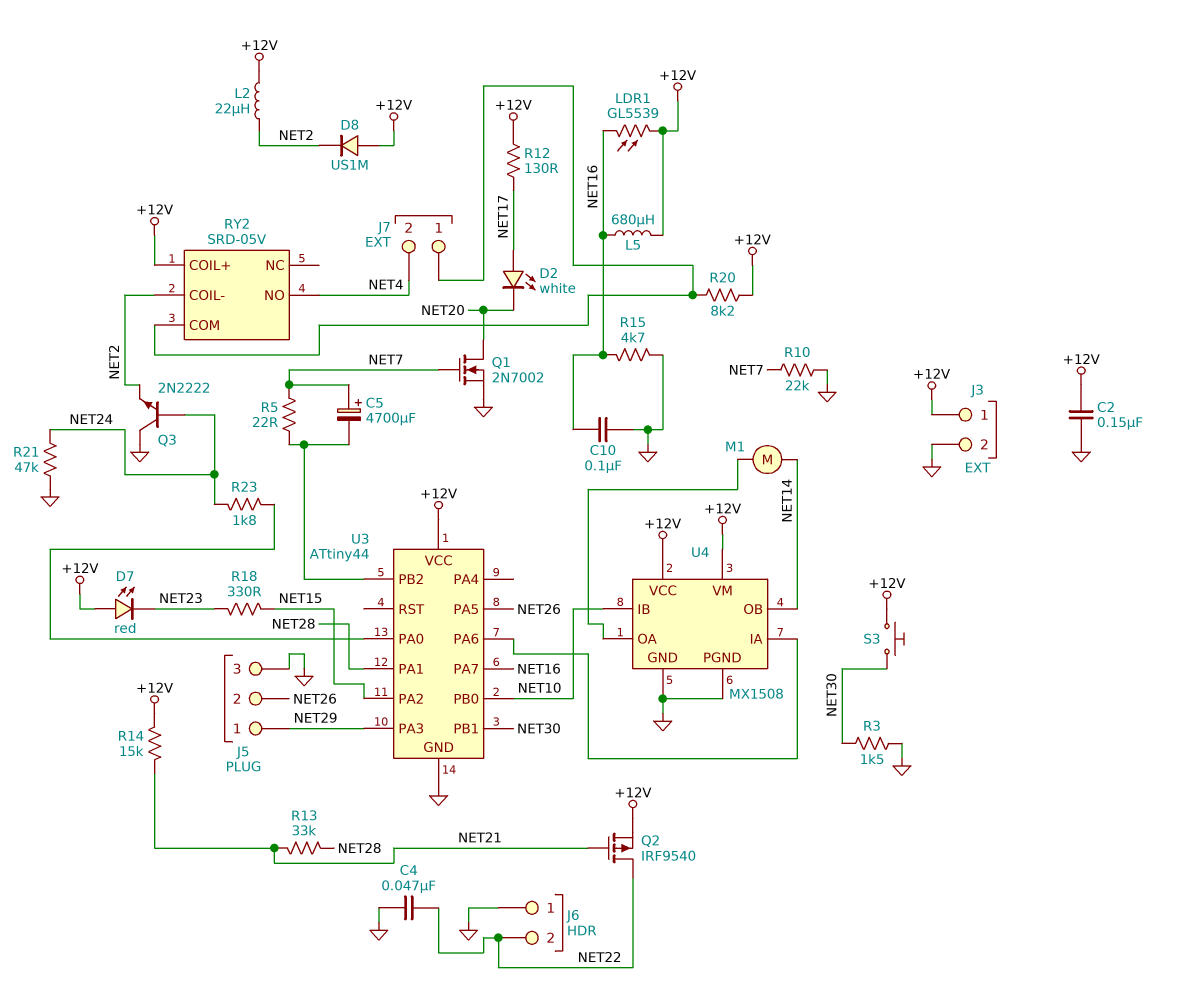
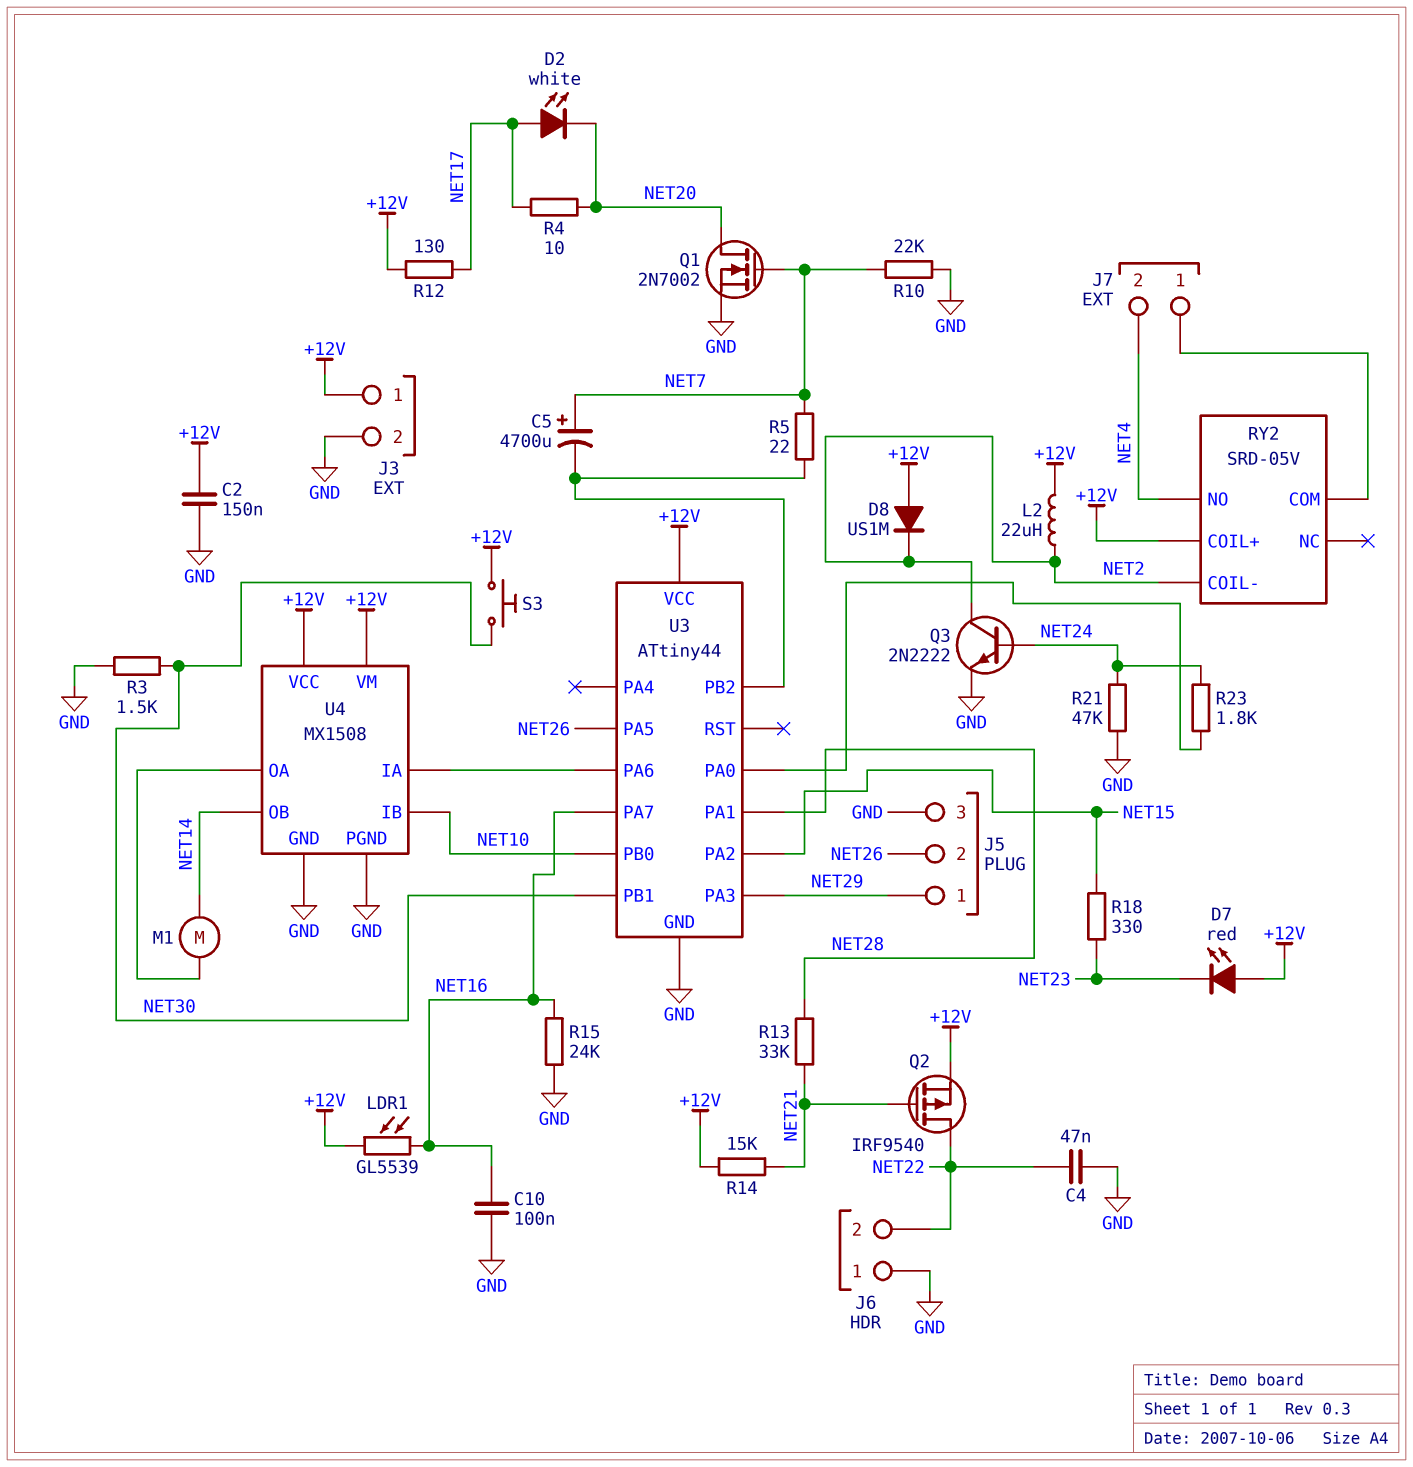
L5: 680uH (+12V, NET16) -> none
Q3: NPN 2N2222 (B NET24, C GND, E NET2) -> NPN 2N2222 (B NET24, C NET2, E GND)
R4: none -> 10 (NET17, NET20)
R15: 4.7k (GND, NET16) -> 24k (GND, NET16)
R20: 8.2k (+12V, J7/1) -> none

